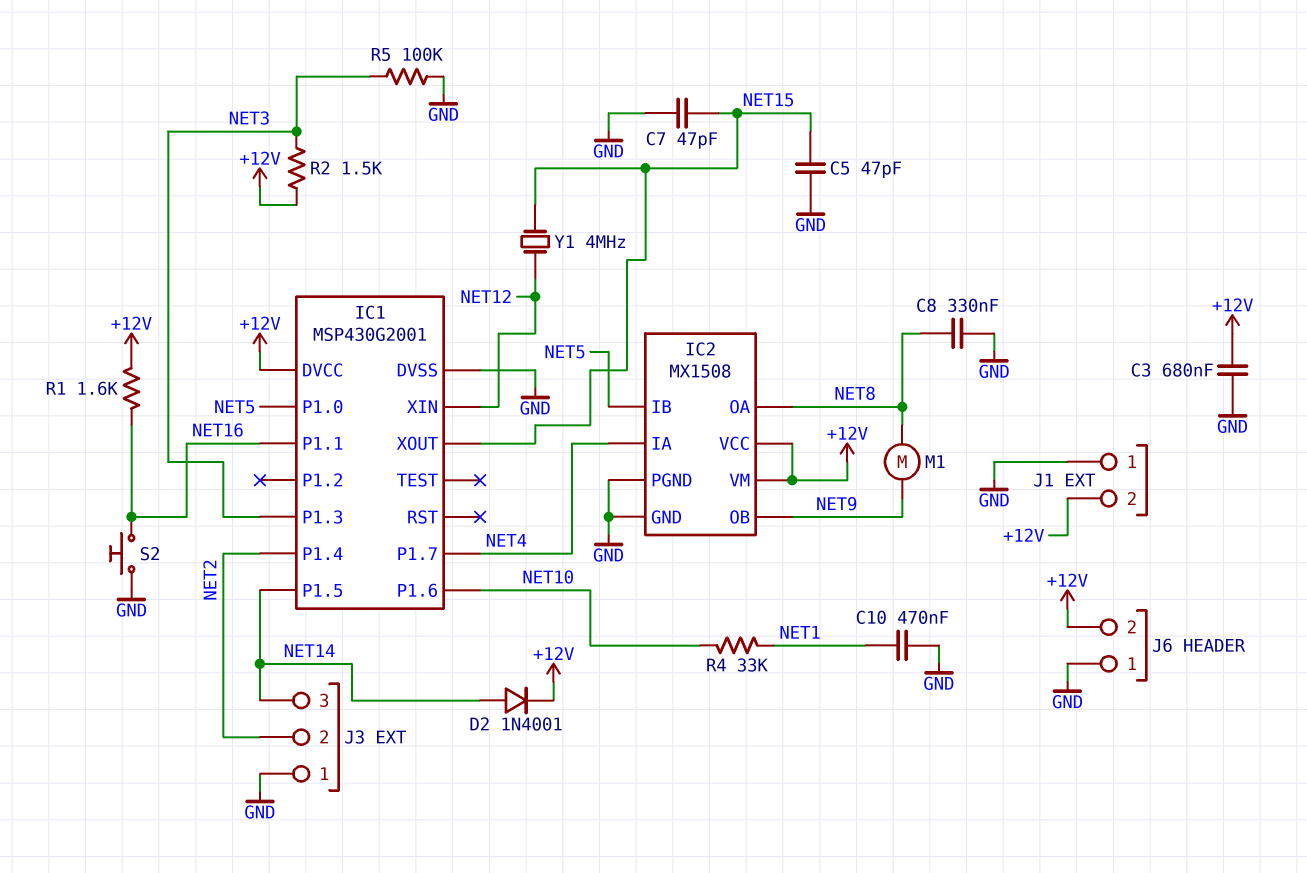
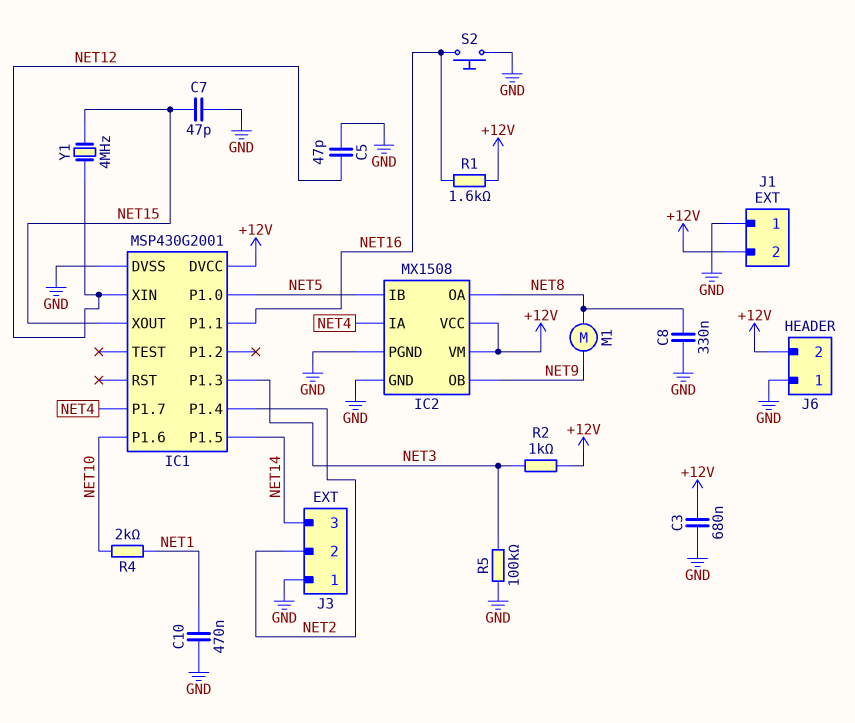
C5: 47pF (GND, NET15) -> 47pF (GND, NET12)
D2: diode 1N4001 (A NET14, K +12V) -> none
R2: 1.5k (+12V, NET3) -> 1k (+12V, NET3)
R4: 33k (NET1, NET10) -> 2k (NET1, NET10)

